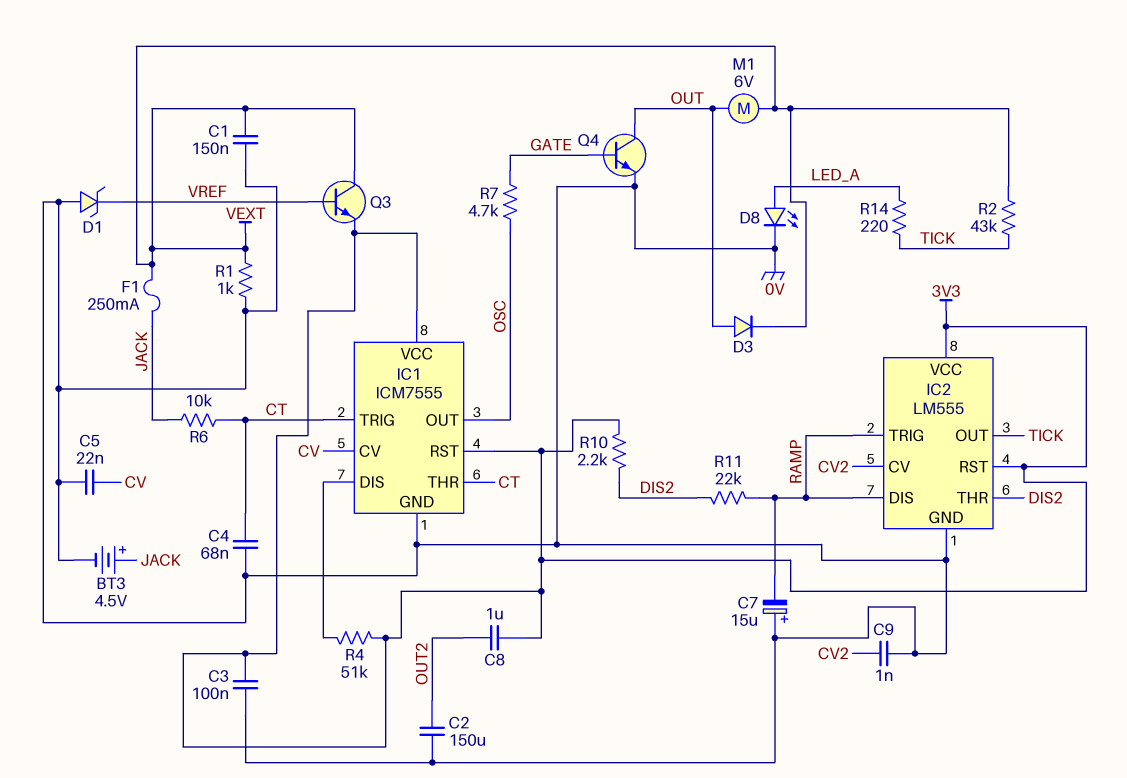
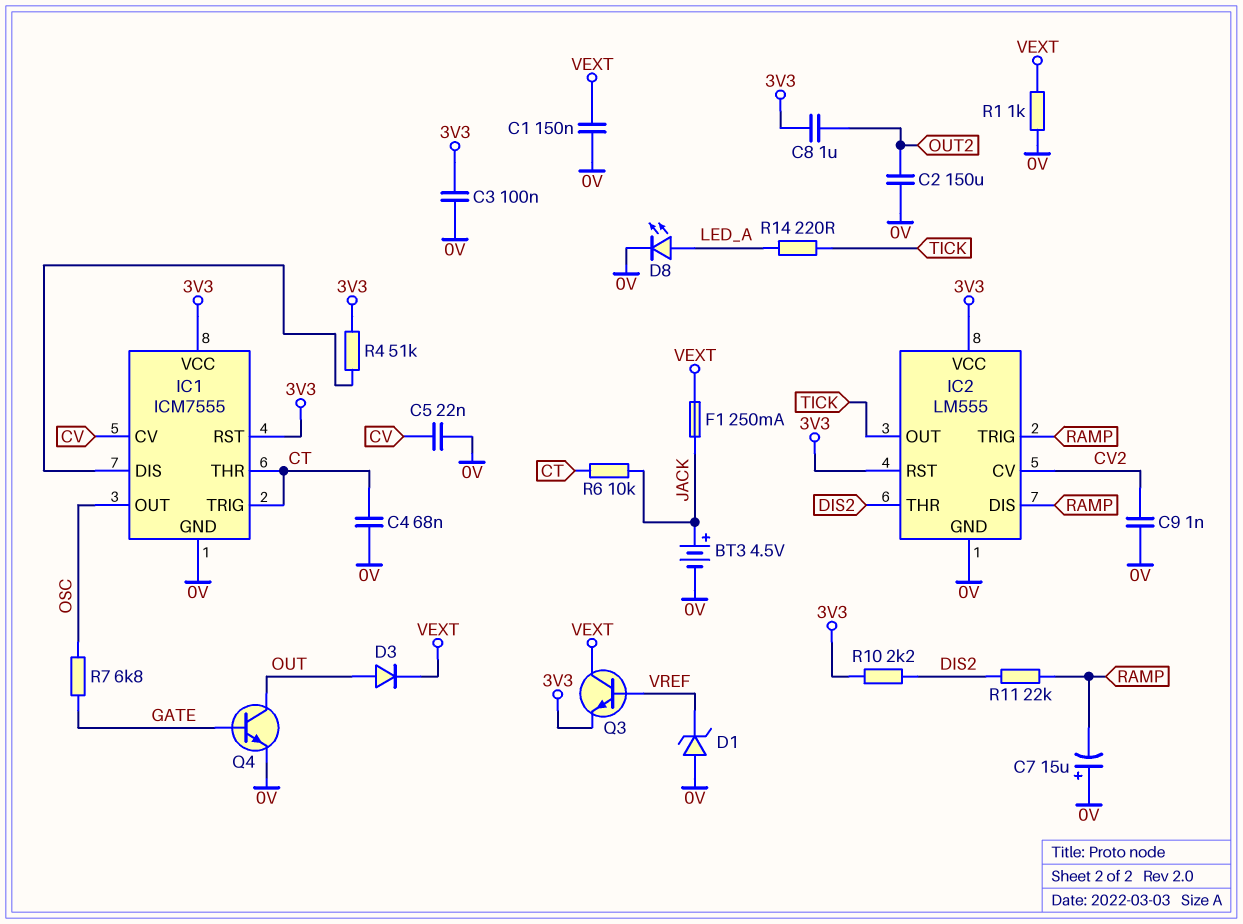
M1: motor 6V (OUT, VEXT) -> none
R2: 43k (TICK, VEXT) -> none
R7: 4.7k (GATE, OSC) -> 6.8k (GATE, OSC)

